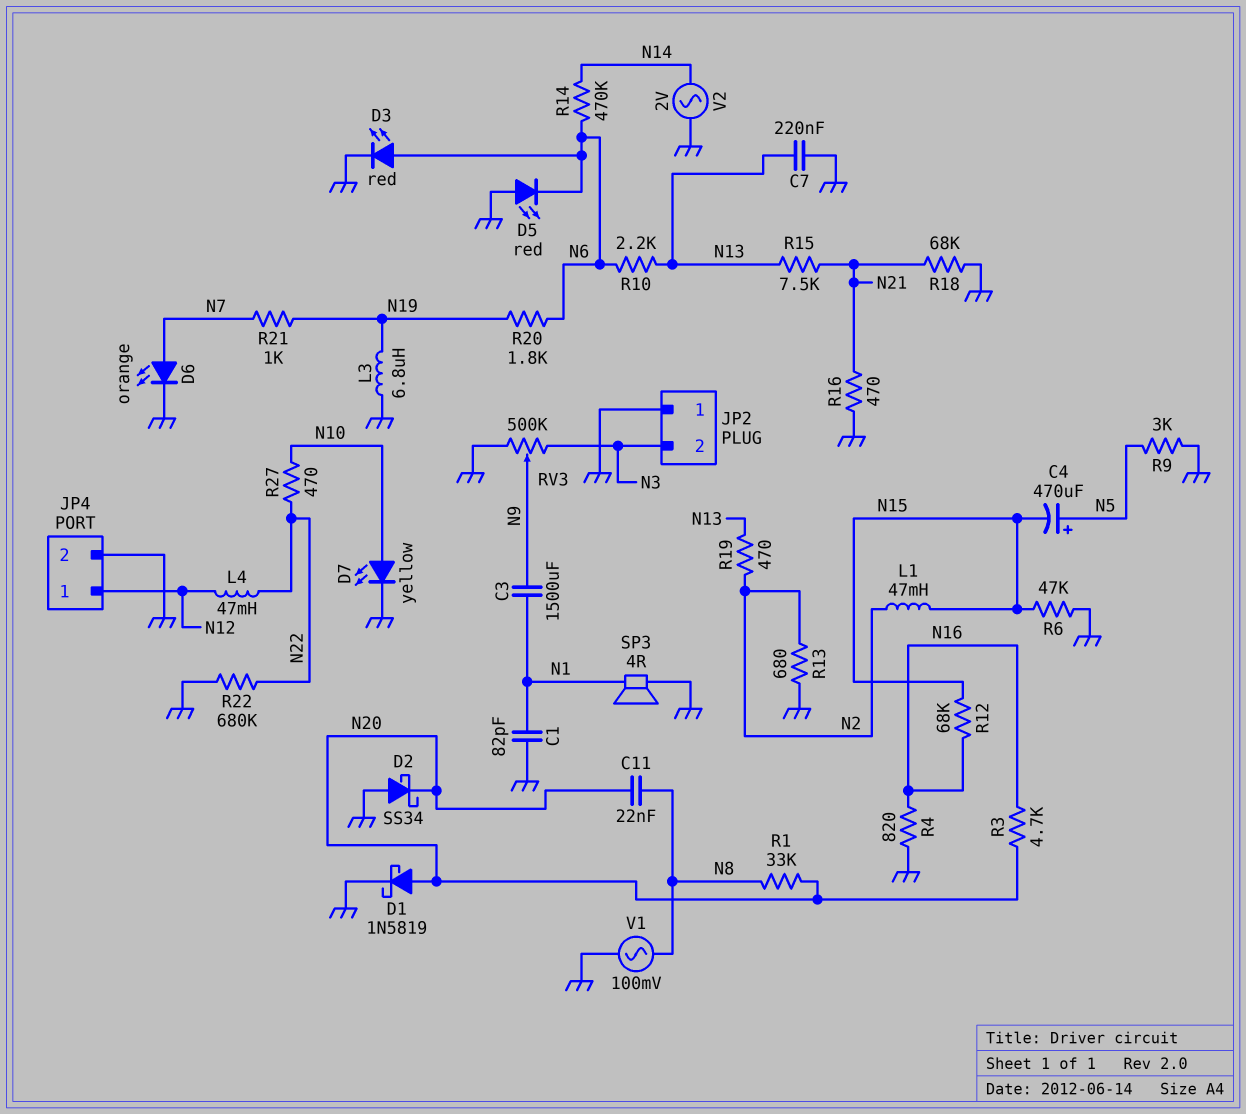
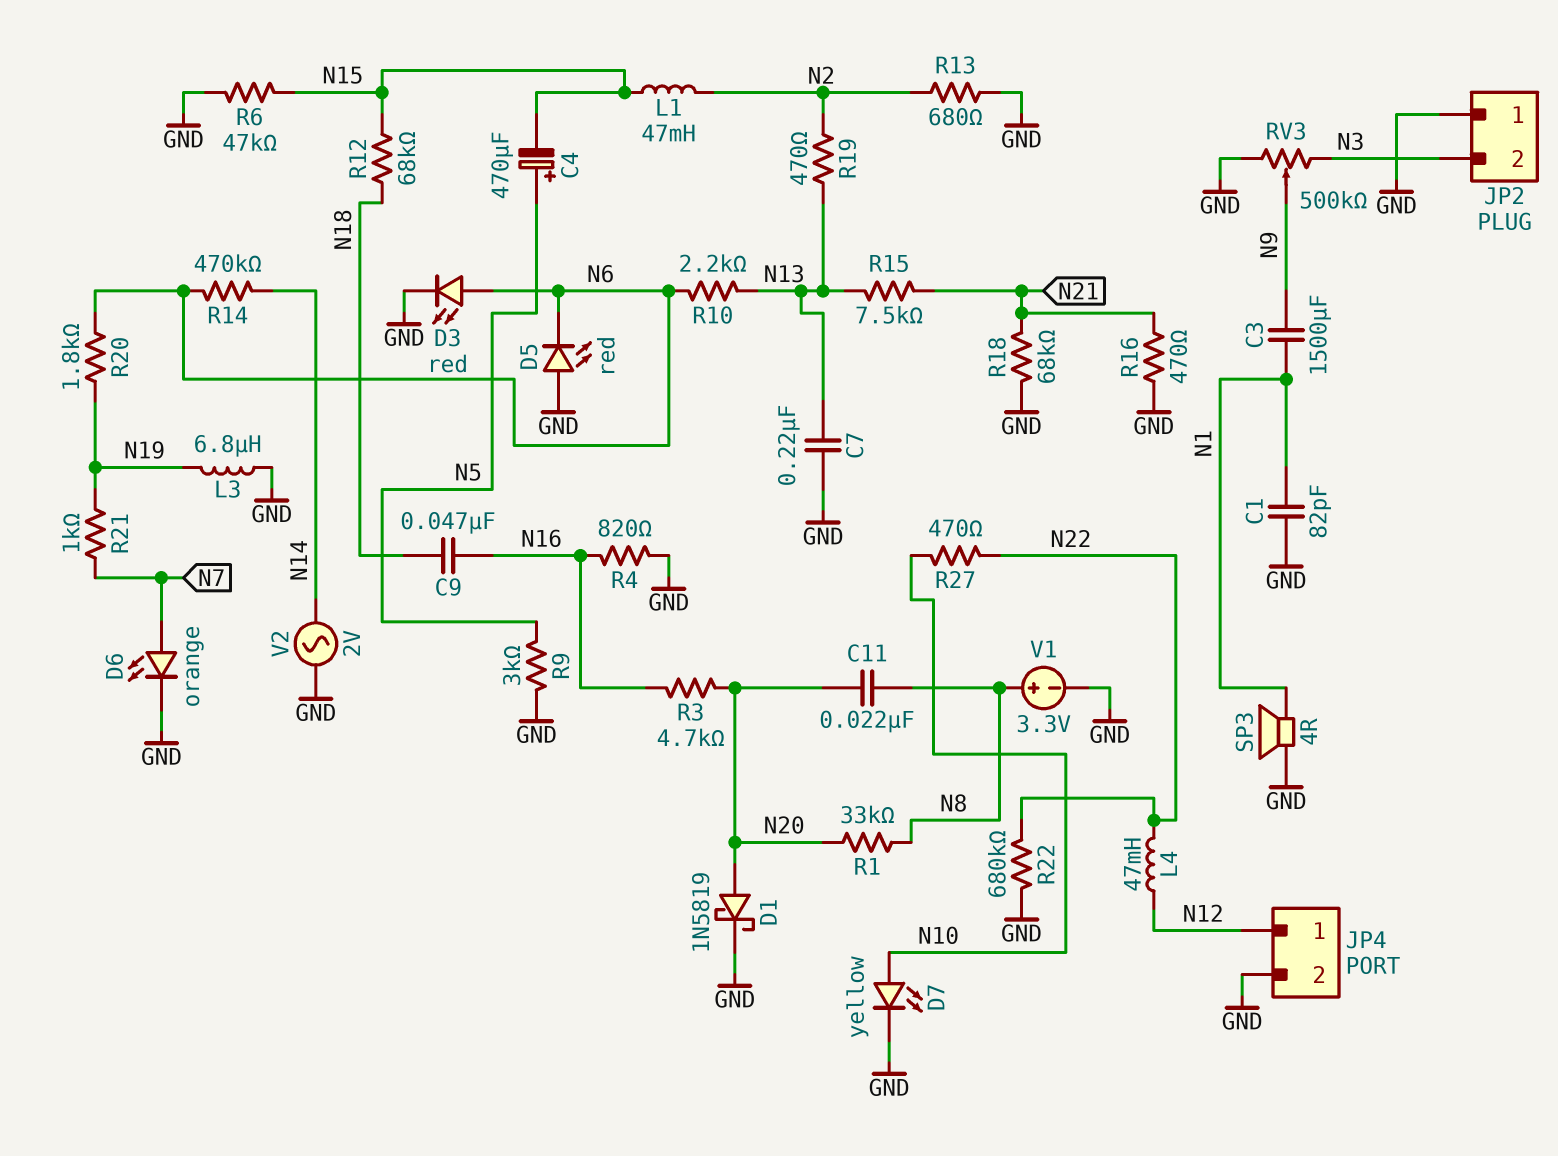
C9: none -> 47nF (N16, N18)
D2: schottky SS34 (A GND, K N20) -> none
R12: 68k (N15, N16) -> 68k (N15, N18)
V1: AC 100mV (GND, N8) -> 3.3V (plus N8, minus GND)

